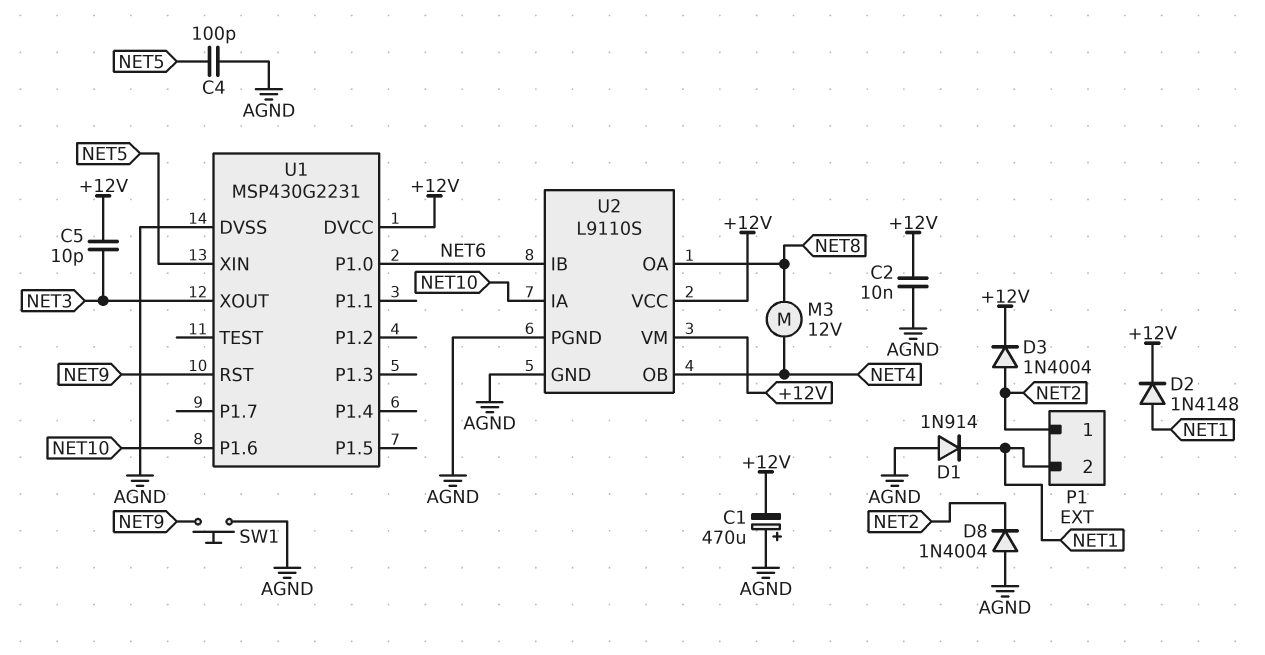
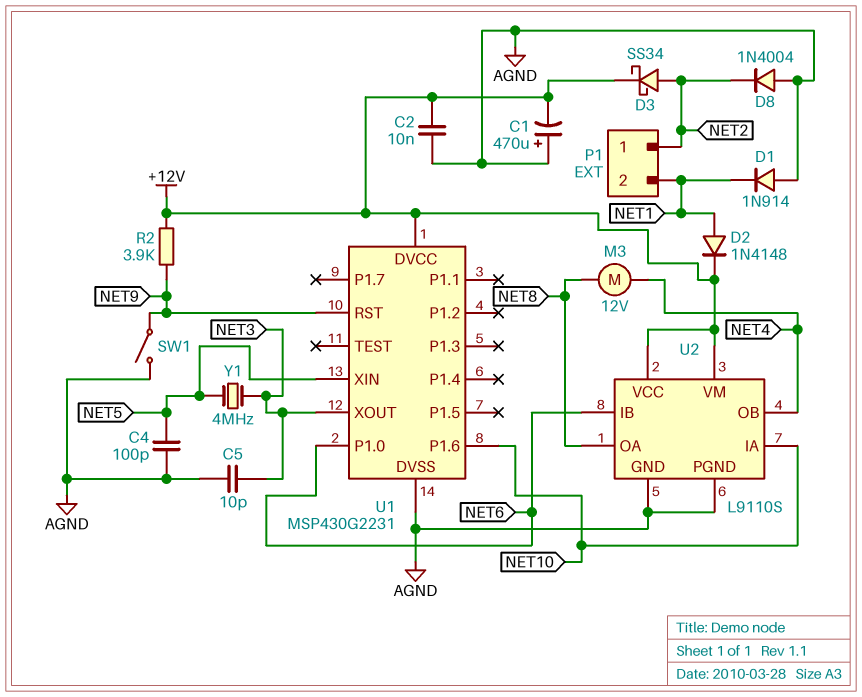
C5: 10pF (+12V, NET3) -> 10pF (AGND, NET3)
D3: diode 1N4004 (A NET2, K +12V) -> schottky SS34 (A NET2, K +12V)
R2: none -> 3.9k (+12V, NET9)
SW1: button (AGND, NET9) -> switch (AGND, NET9)
Y1: none -> 4MHz (NET3, NET5)

